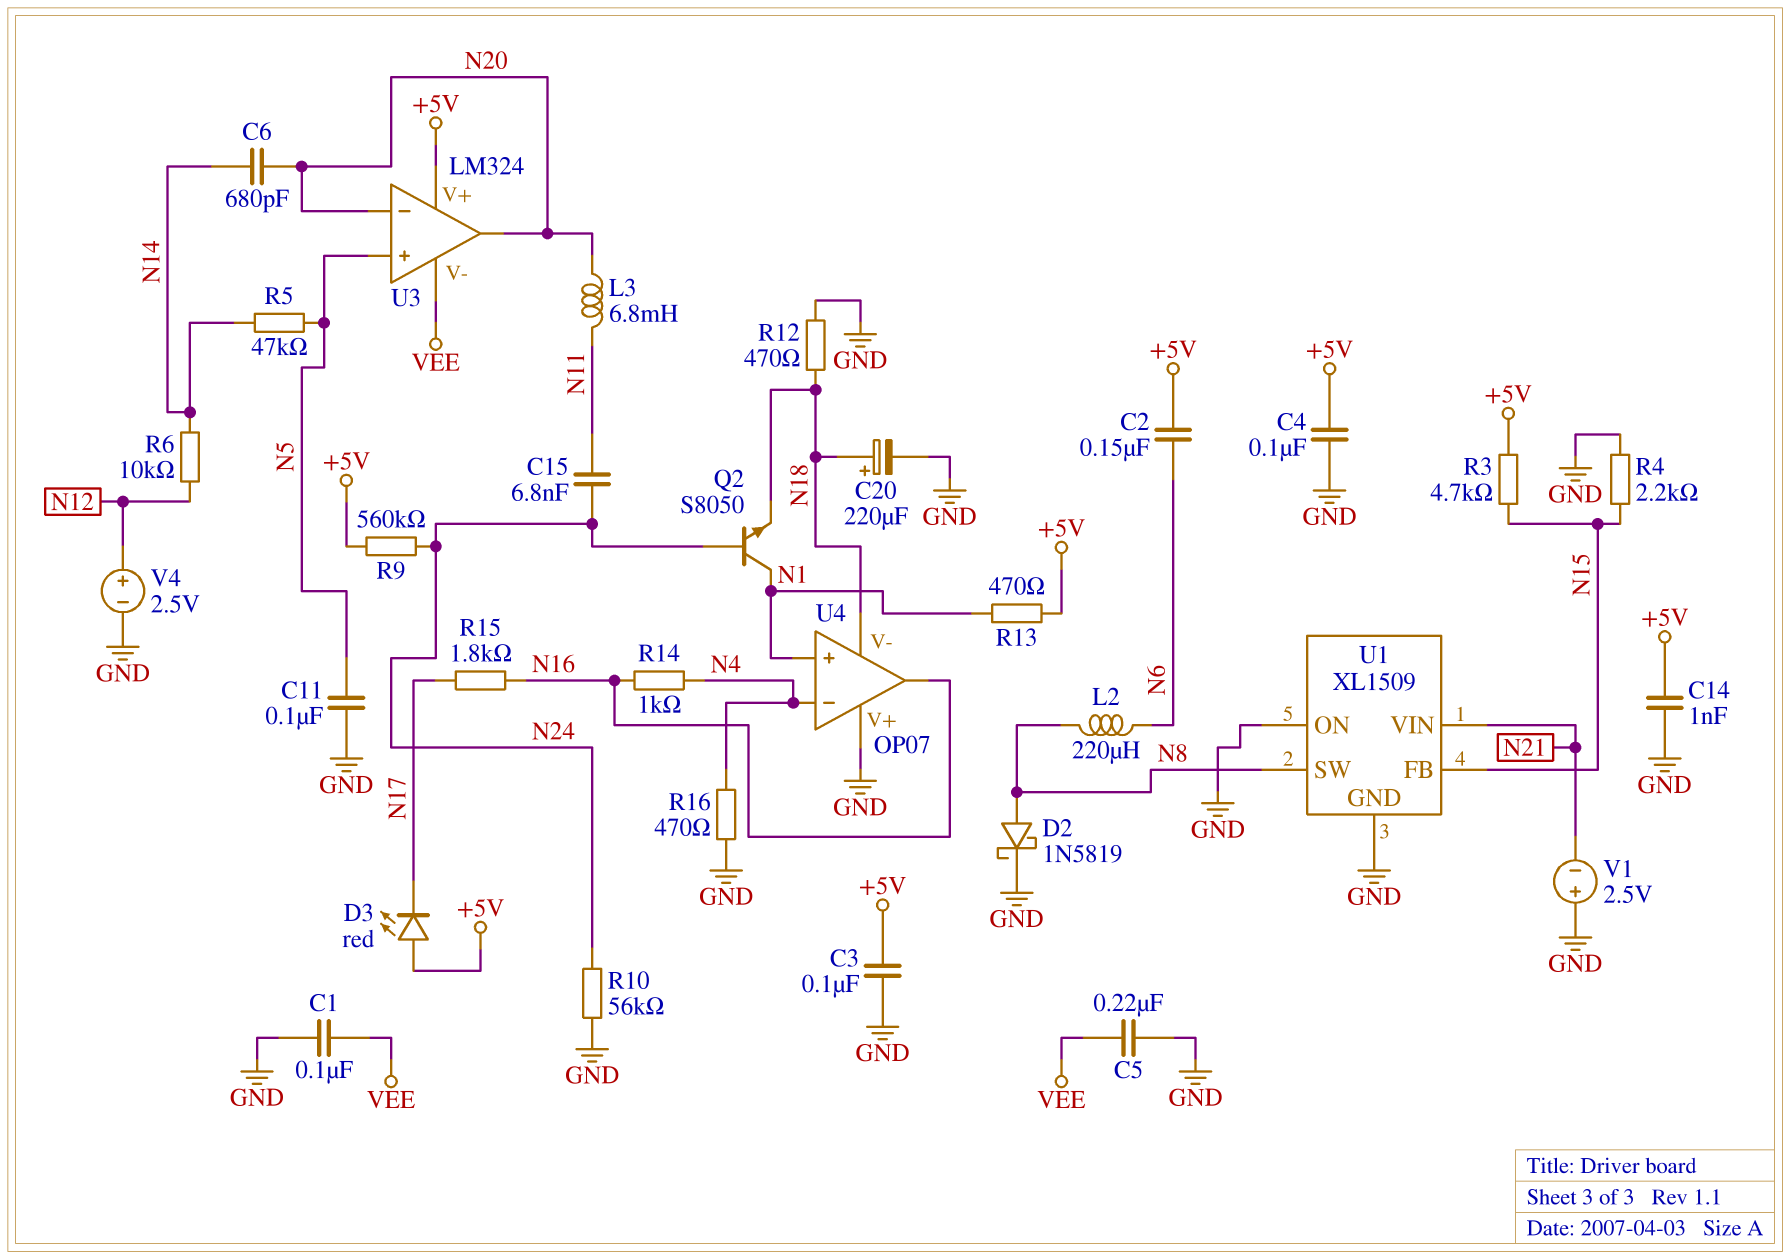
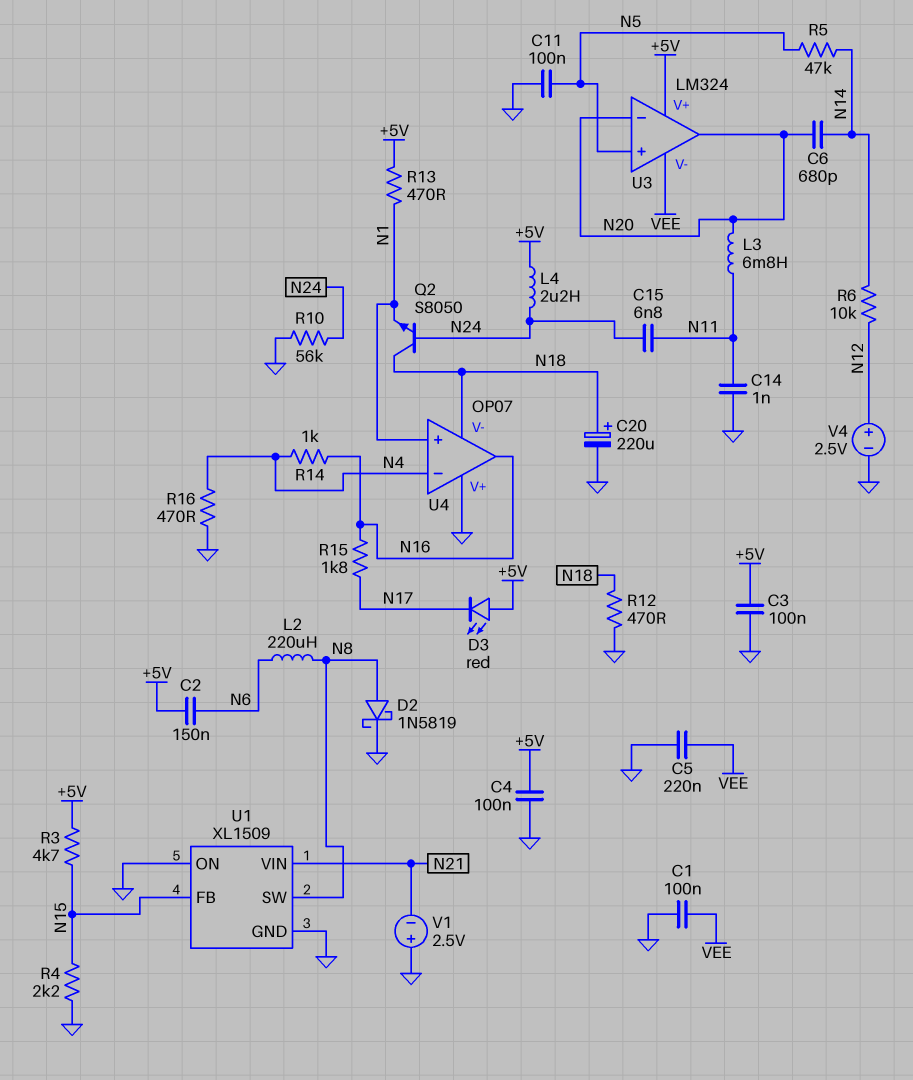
C14: 1nF (+5V, GND) -> 1nF (GND, N11)
L4: none -> 2.2uH (+5V, N24)
Q2: NPN S8050 (B N24, C N1, E N18) -> NPN S8050 (B N24, C N18, E N1)
R9: 560k (+5V, N24) -> none

